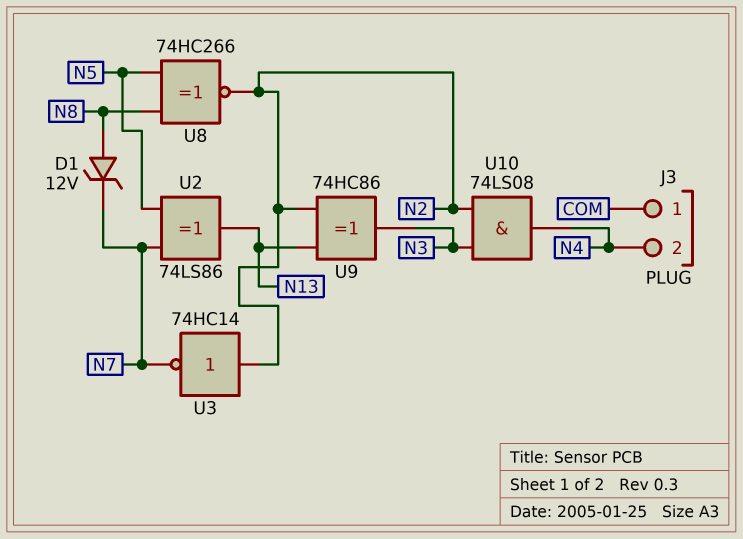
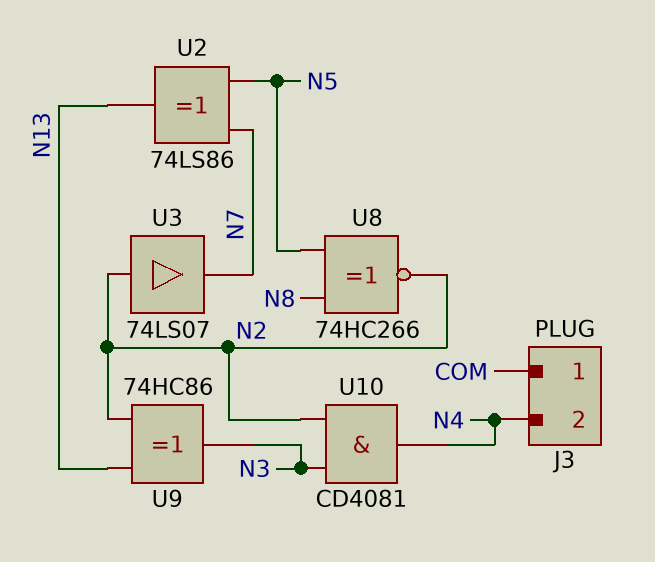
D1: zener 12V (A N8, K N7) -> none
U3: NOT 74HC14 (in N2, out N7) -> buffer 74LS07 (in N2, out N7)
U10: AND 74LS08 (in N2, in N3, out N4) -> AND CD4081 (in N2, in N3, out N4)

